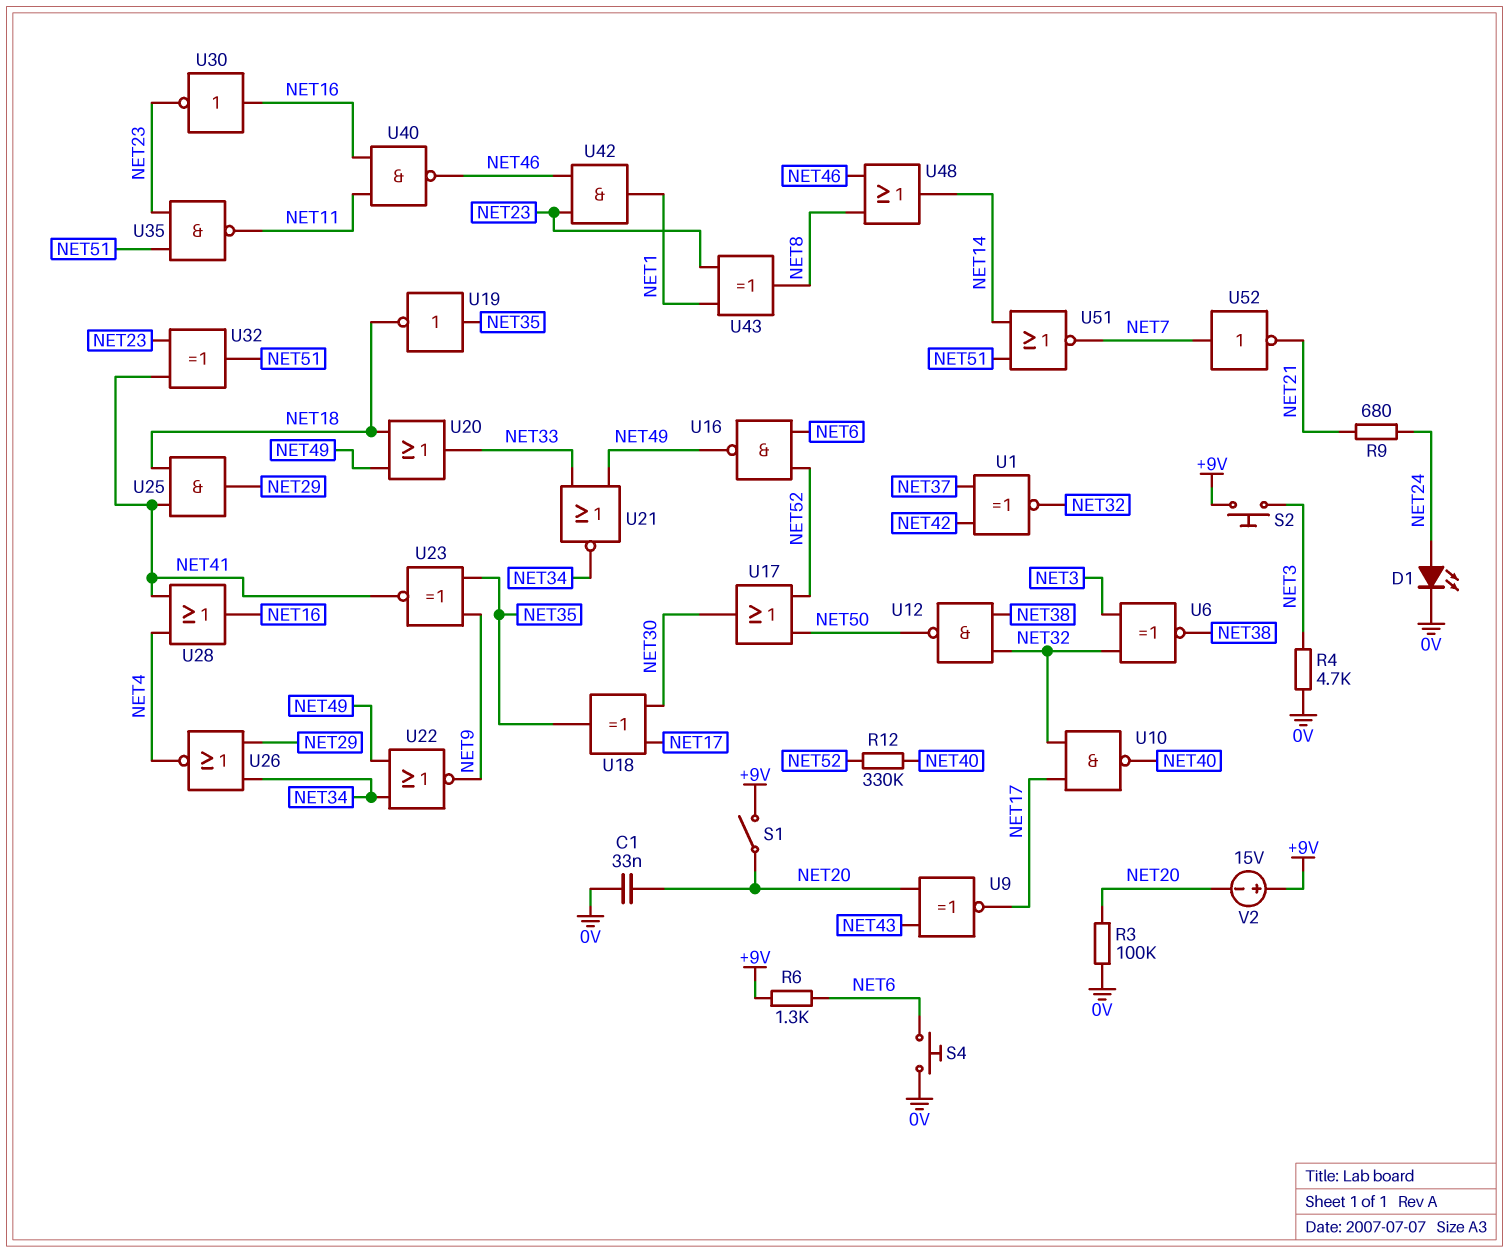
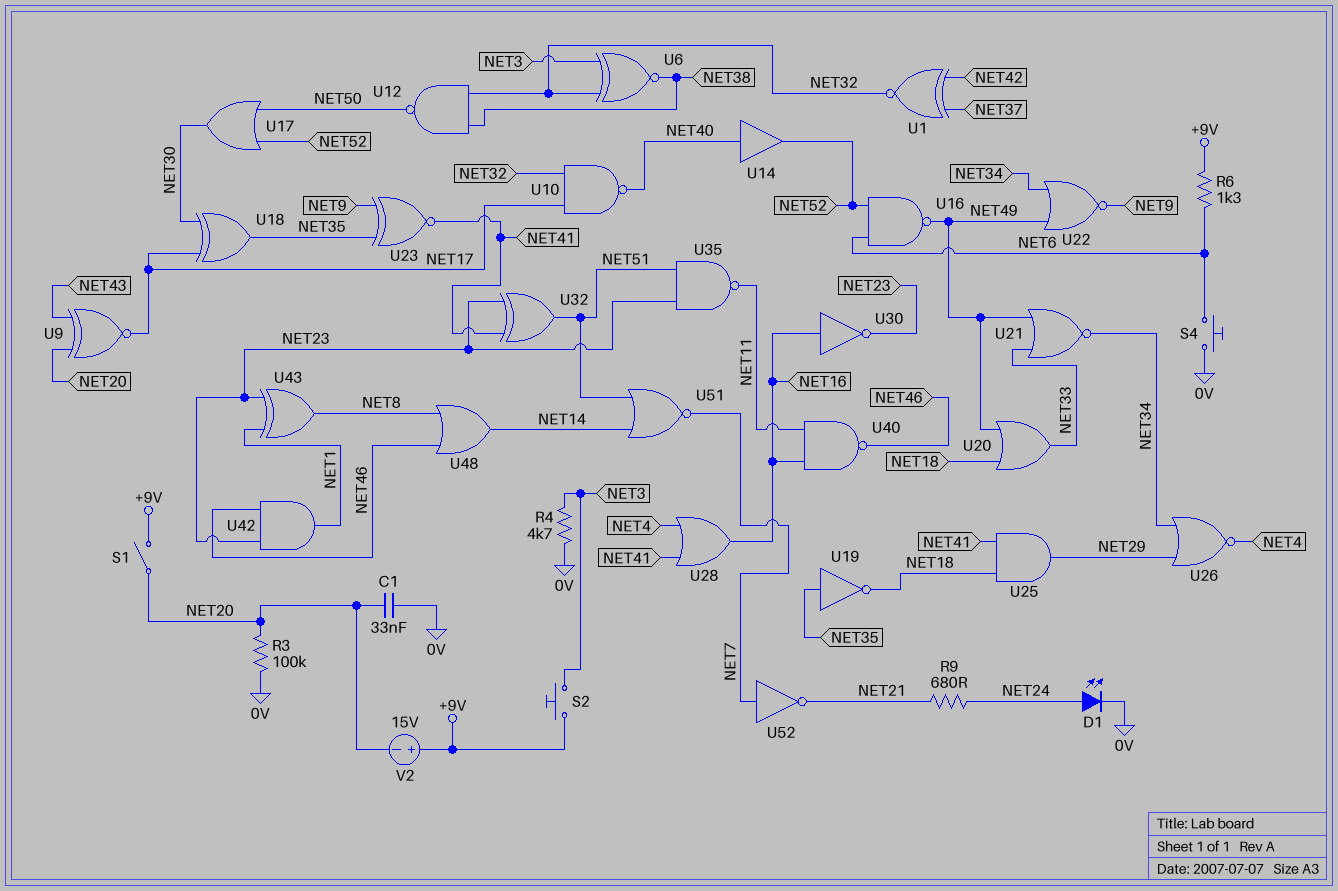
R12: 330k (NET40, NET52) -> none
U14: none -> buffer (in NET40, out NET52)

